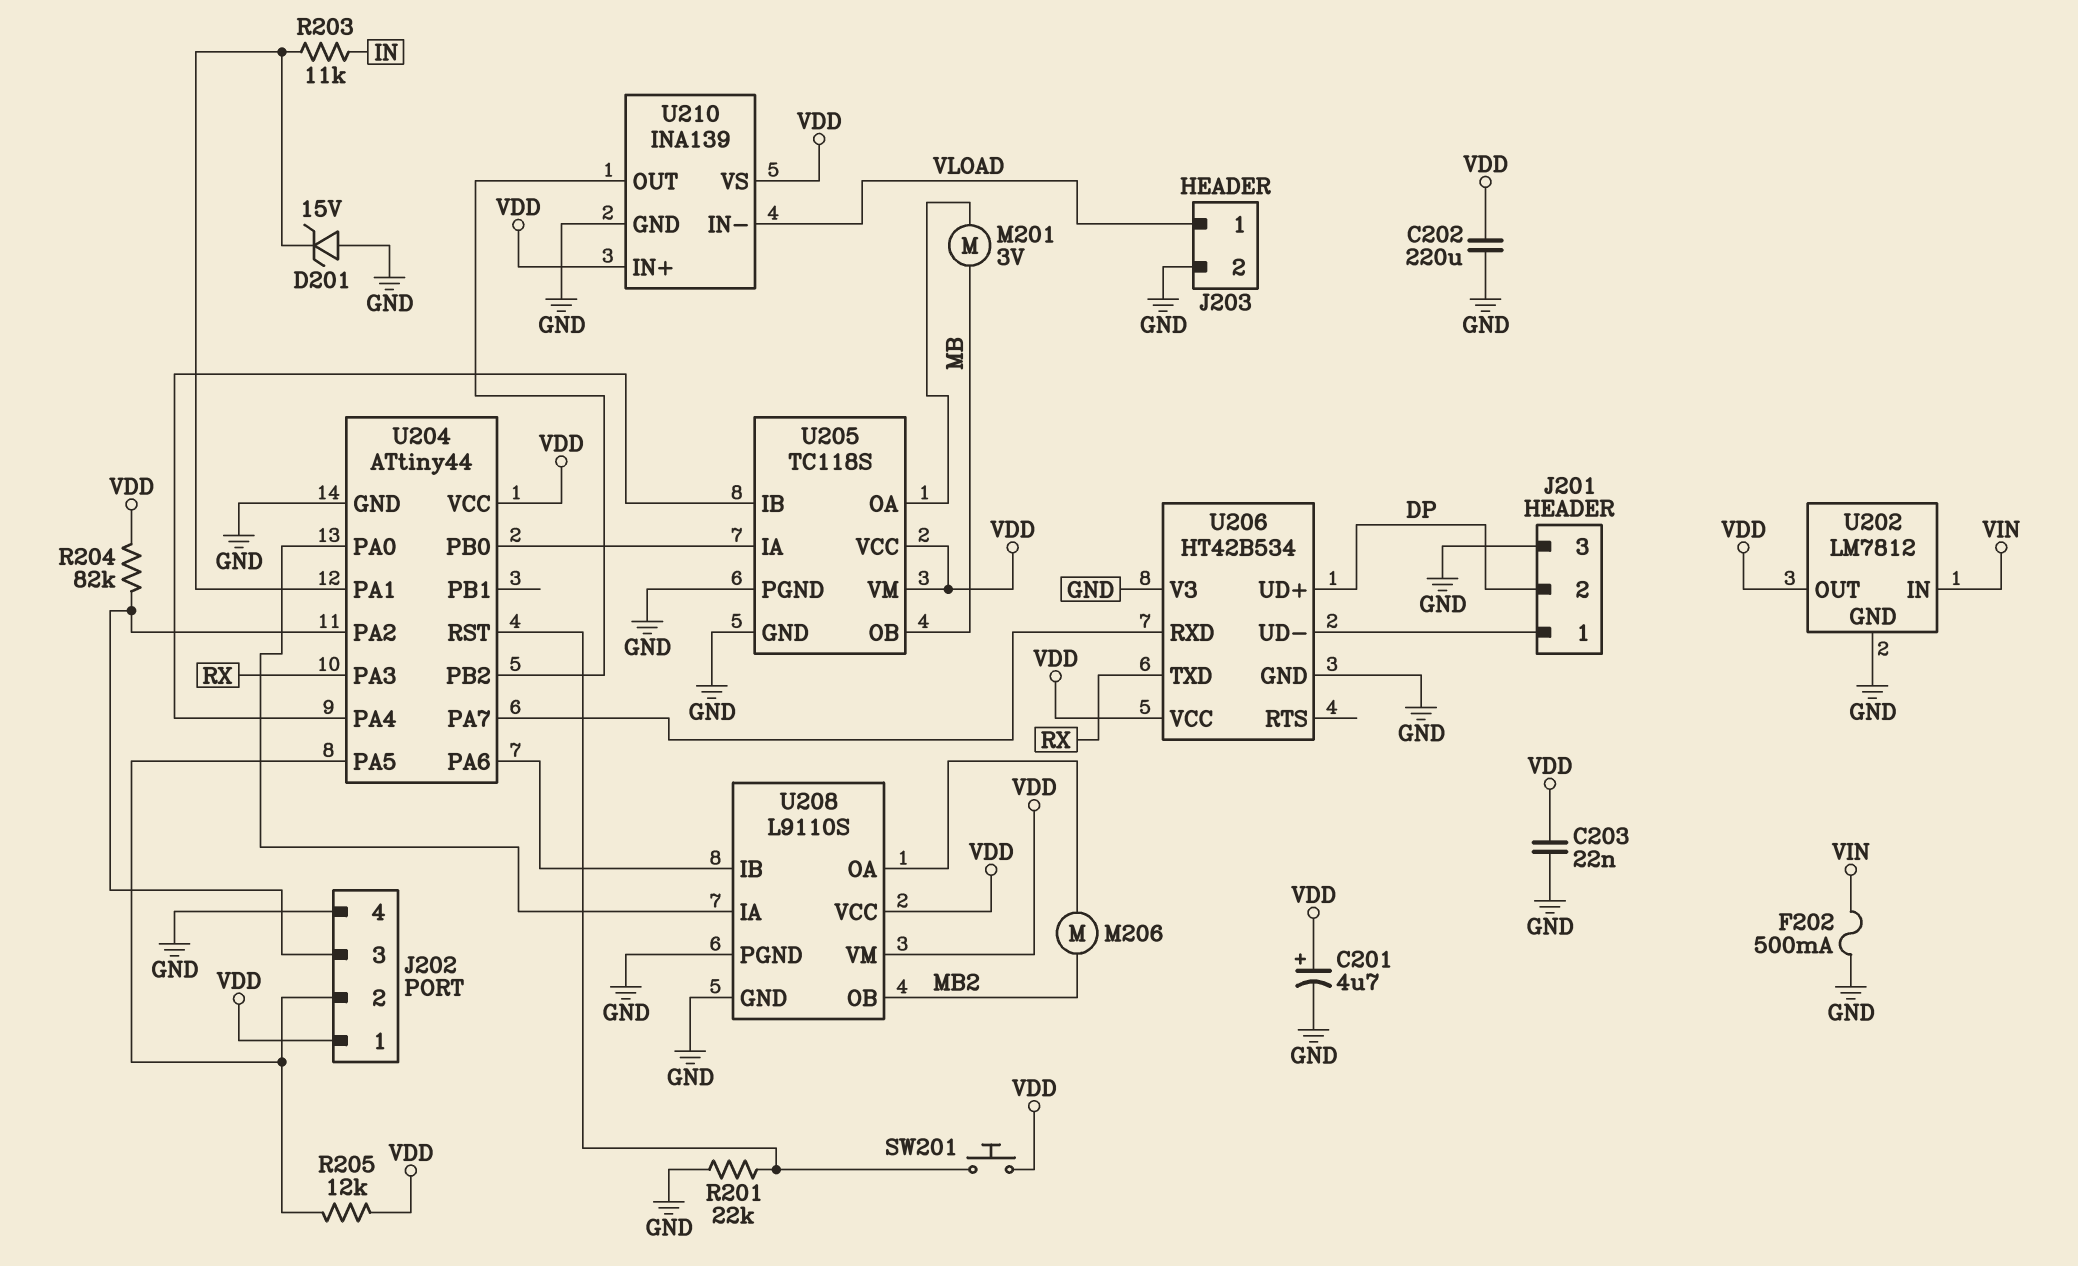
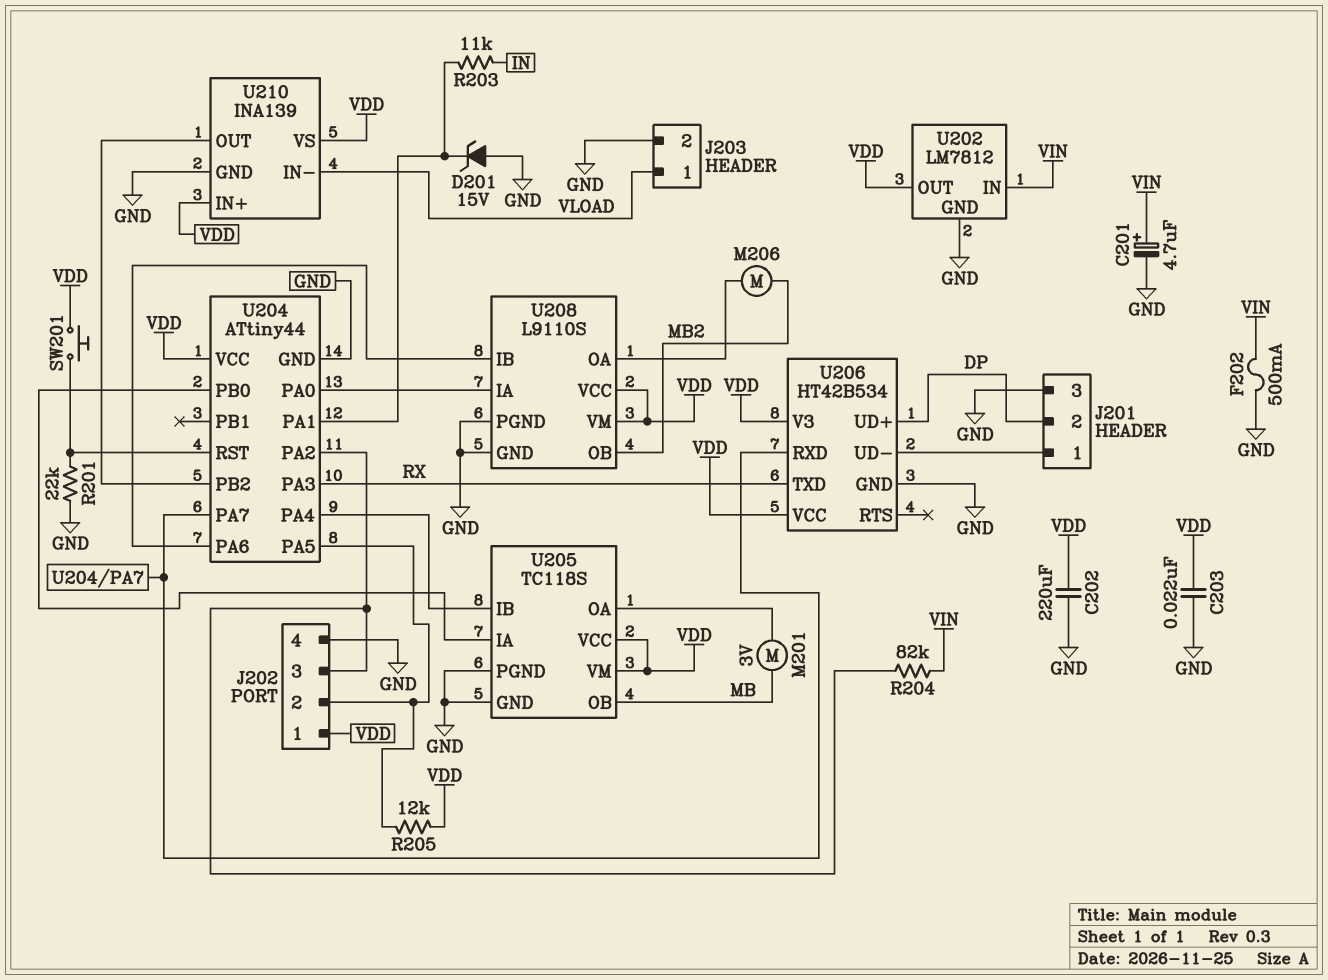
C201: 4.7uF (plus VDD, minus GND) -> 4.7uF (plus VIN, minus GND)
R204: 82k (J202/3, VDD) -> 82k (J202/3, VIN)
U206 pin V3: GND -> VDD

